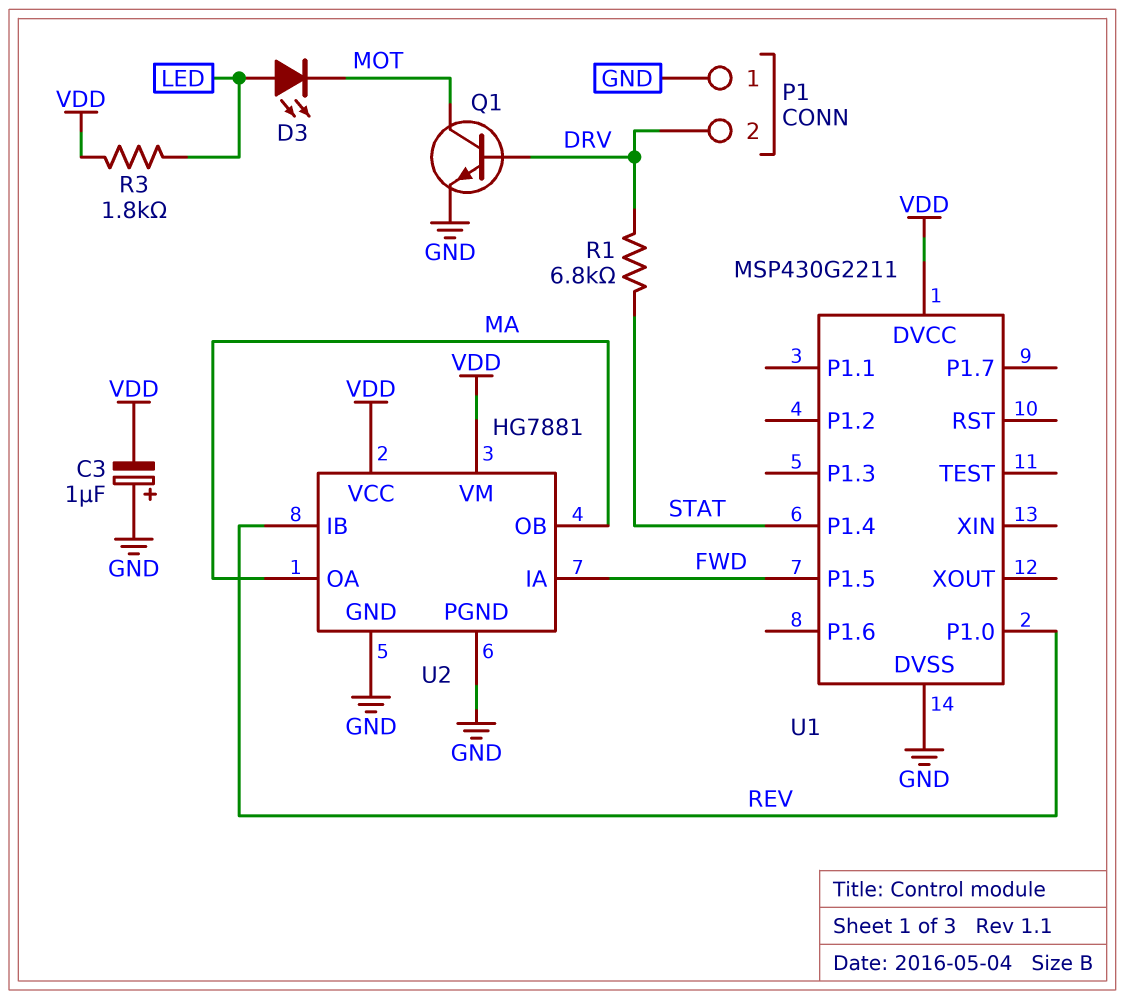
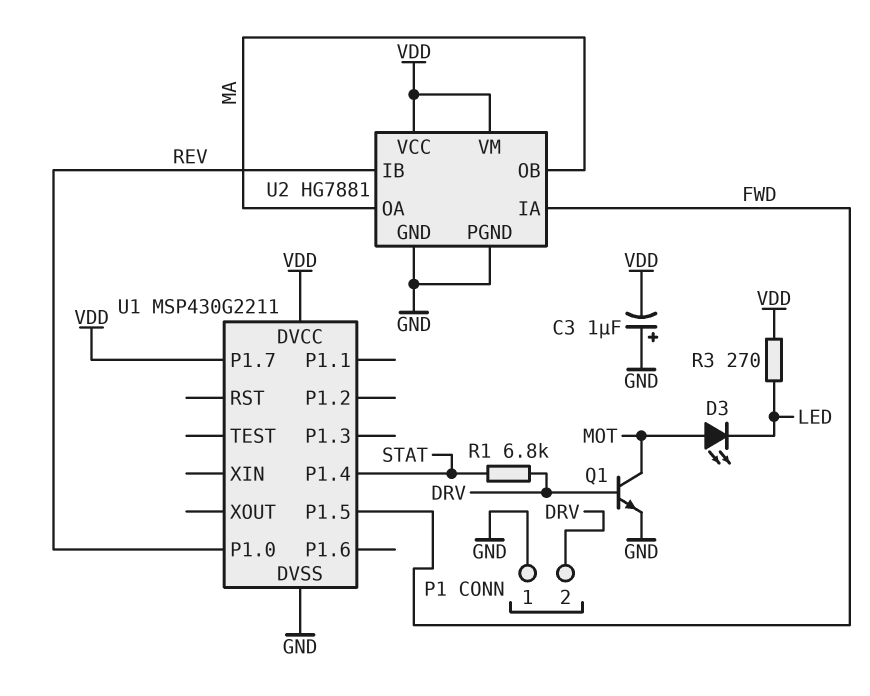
D3: LED (A LED, K MOT) -> LED (A MOT, K LED)
R3: 1.8k (LED, VDD) -> 270 (LED, VDD)
U1 pin P1.7: none -> VDD

